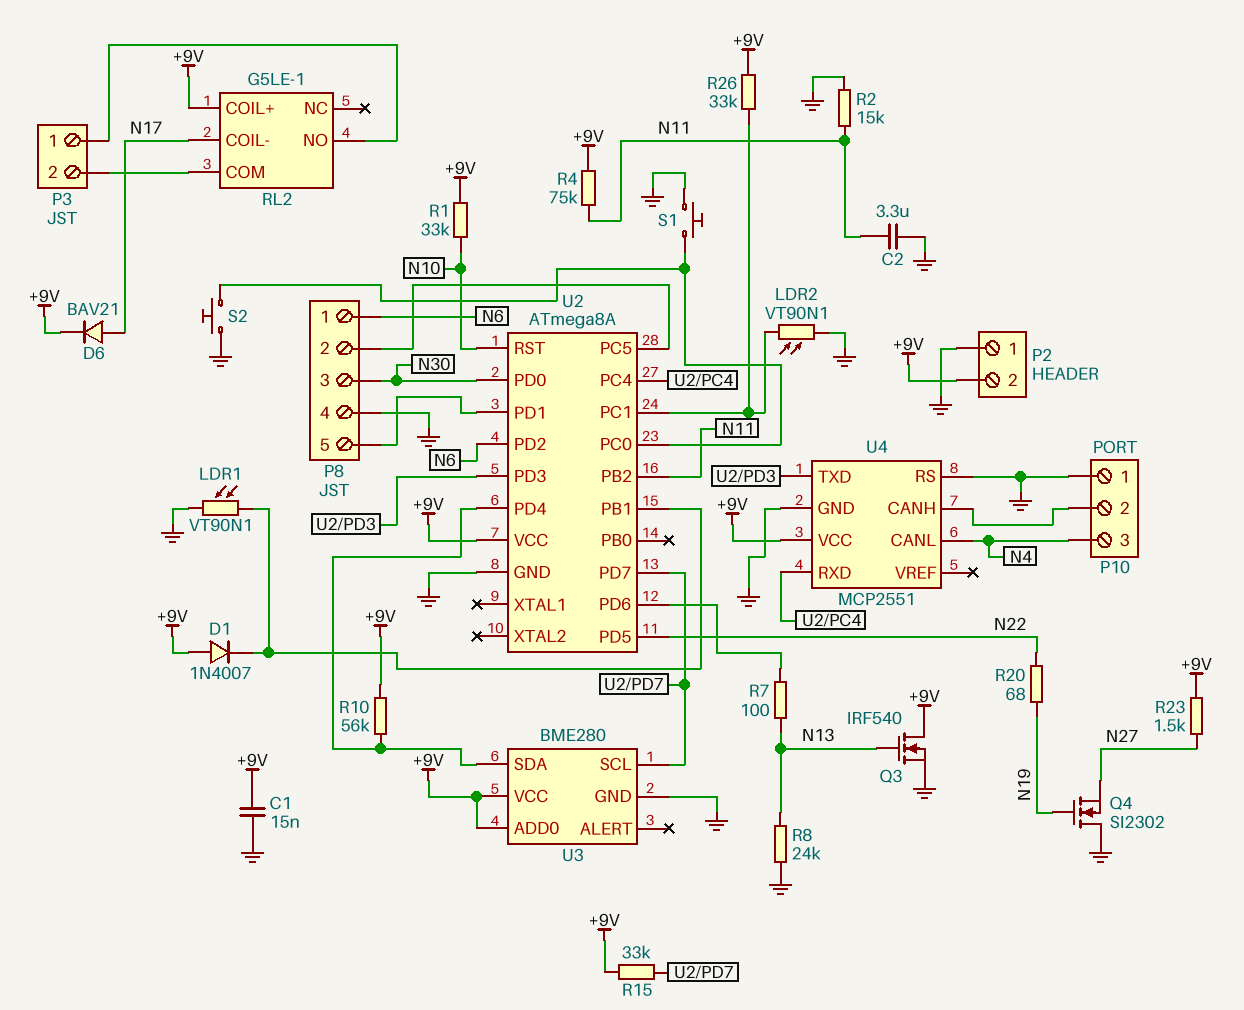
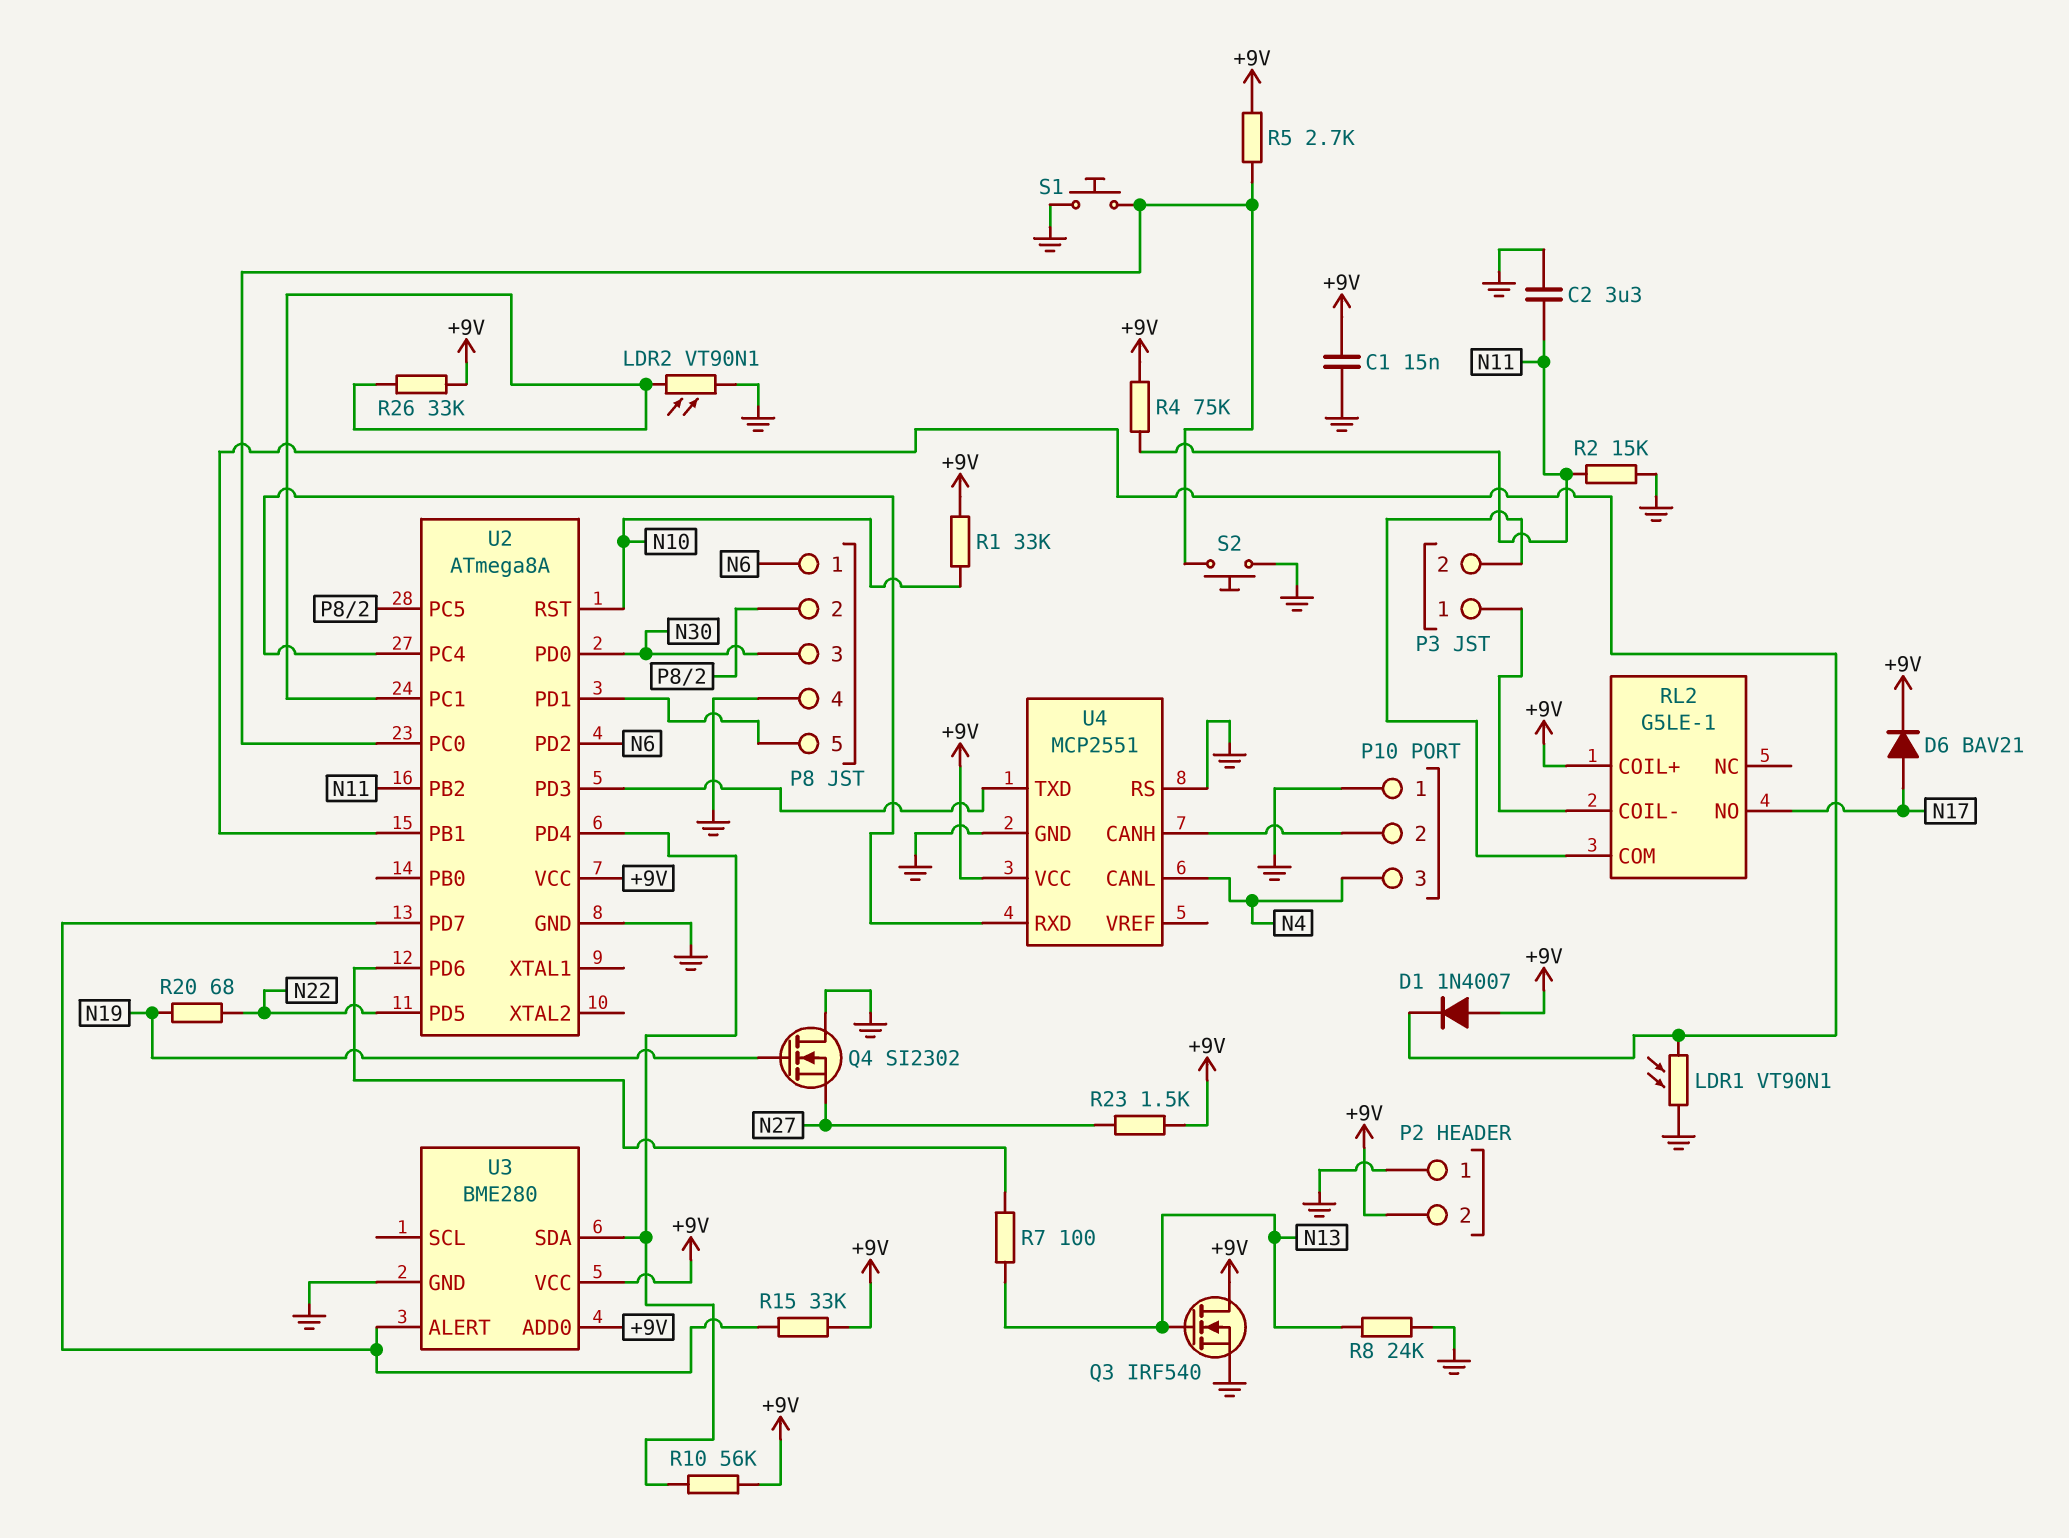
R5: none -> 2.7k (+9V, U2/PC0)
RL2 pin COIL-: N17 -> P3/1
RL2 pin NO: P3/1 -> N17
U3 pin ALERT: none -> U2/PD7
U3 pin SCL: U2/PD7 -> none

